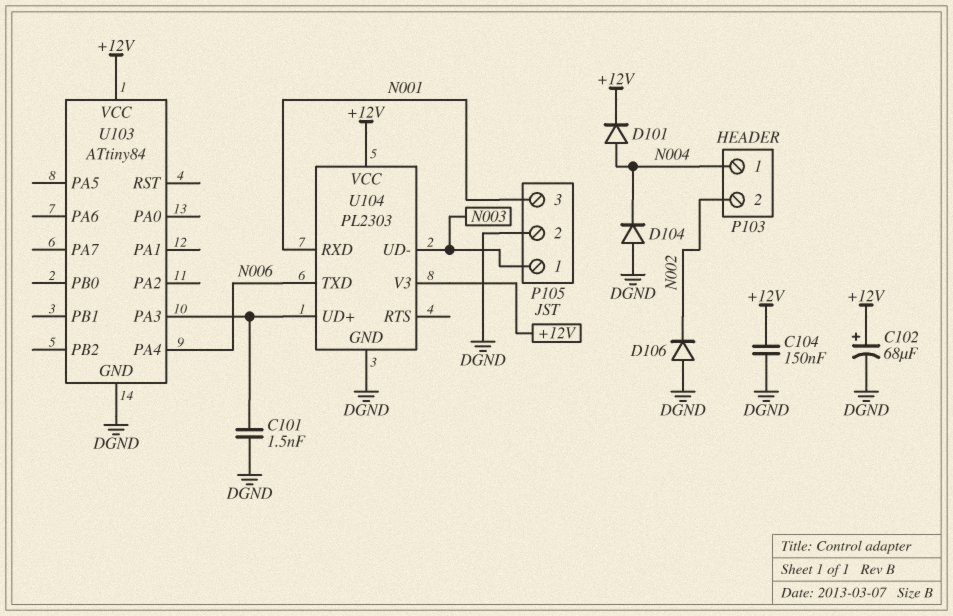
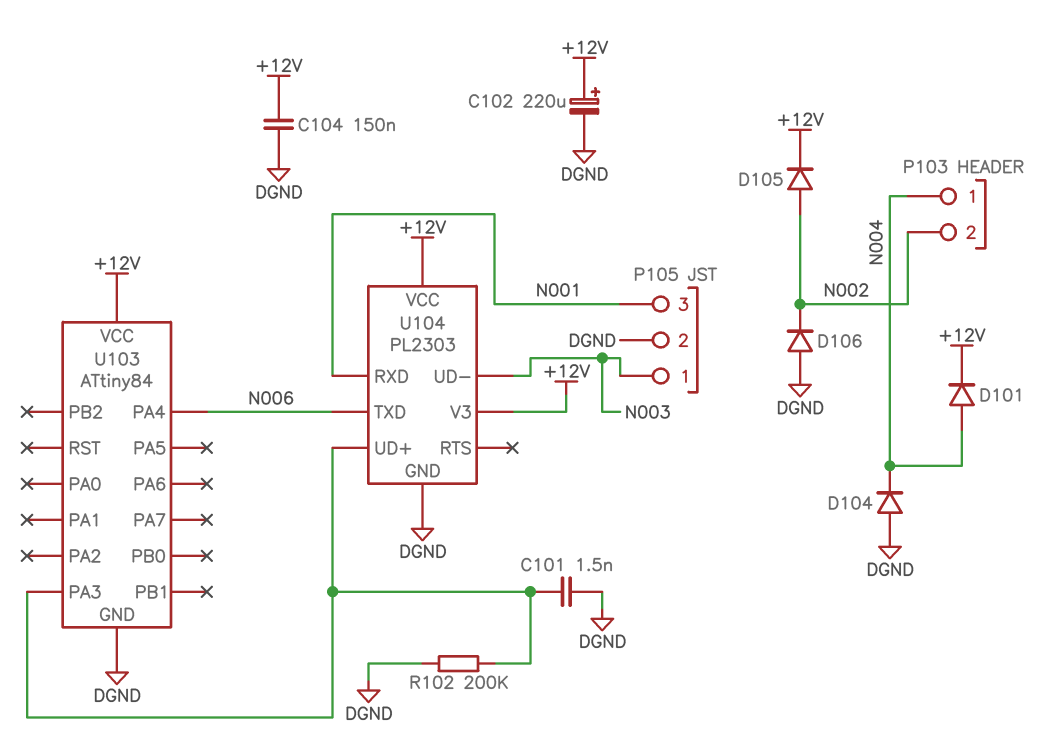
C102: 68uF (plus +12V, minus DGND) -> 220uF (plus +12V, minus DGND)
D105: none -> diode (A N002, K +12V)
R102: none -> 200k (DGND, U103/PA3)

